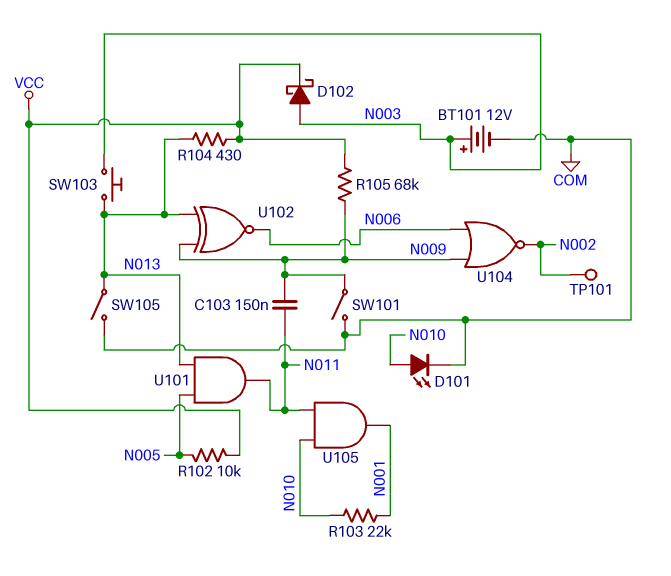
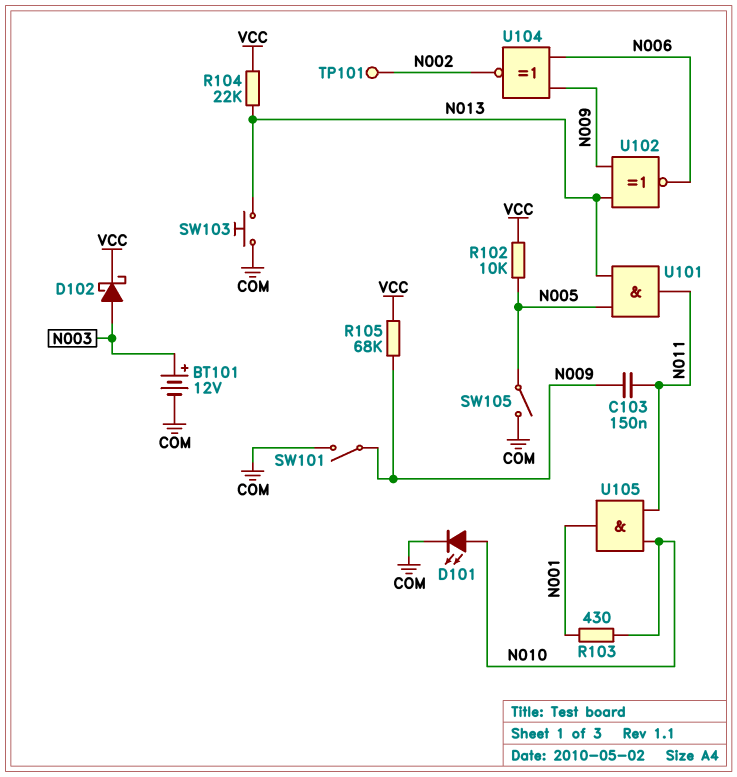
R103: 22k (N001, N010) -> 430 (N001, N010)
R104: 430 (N013, VCC) -> 22k (N013, VCC)
SW103: button (N003, N013) -> button (COM, N013)
SW105: switch (COM, N013) -> switch (COM, N005)
U104: NOR (in N006, in N009, out N002) -> XNOR (in N006, in N009, out N002)

